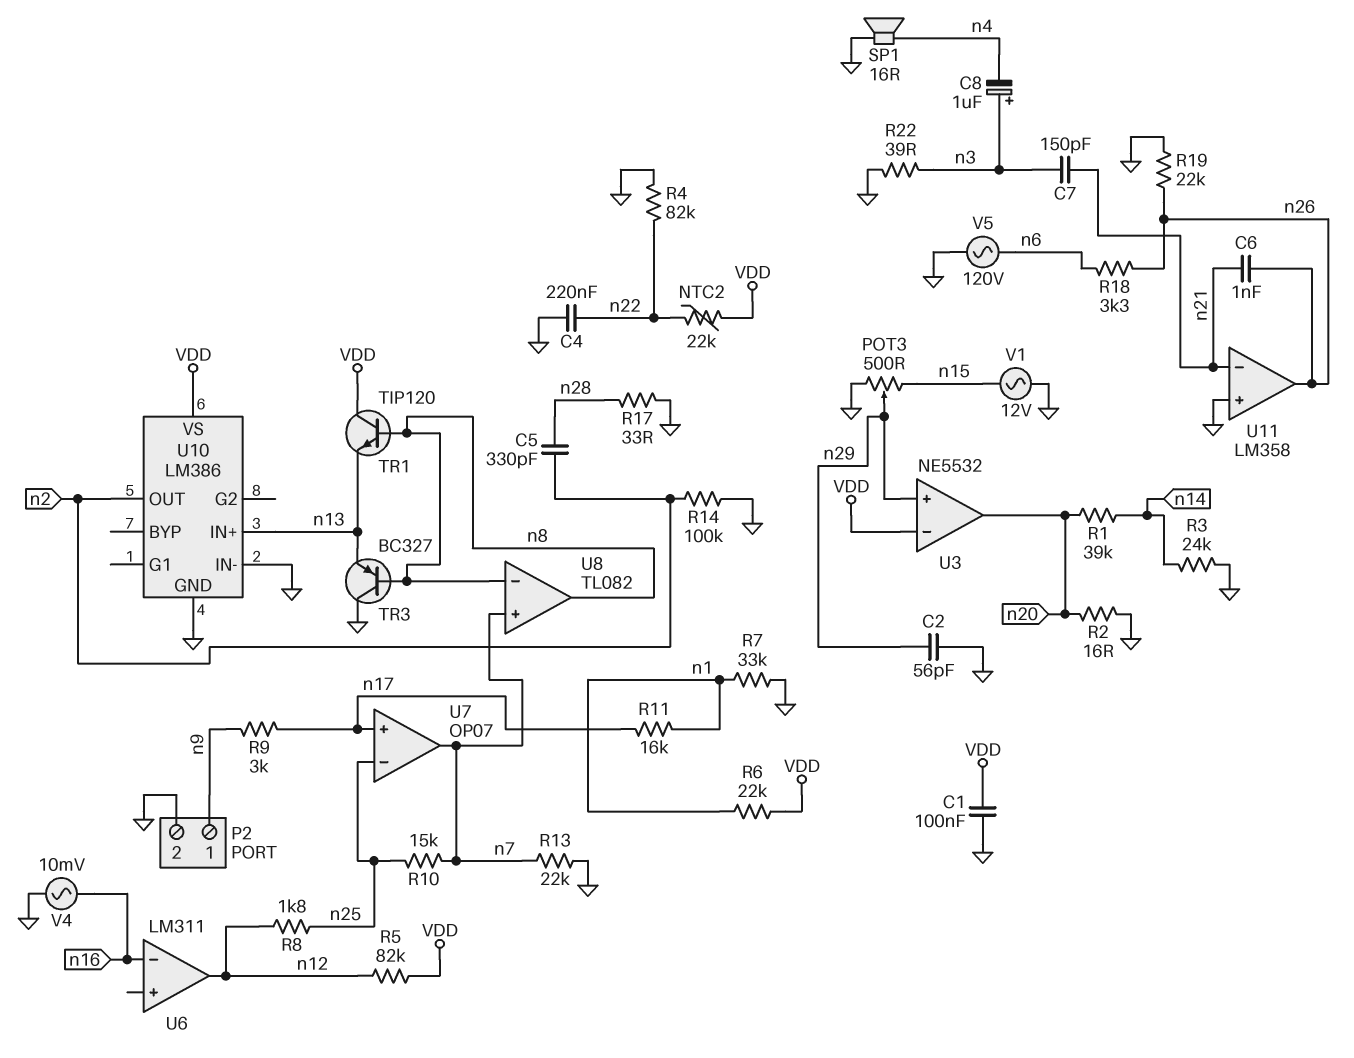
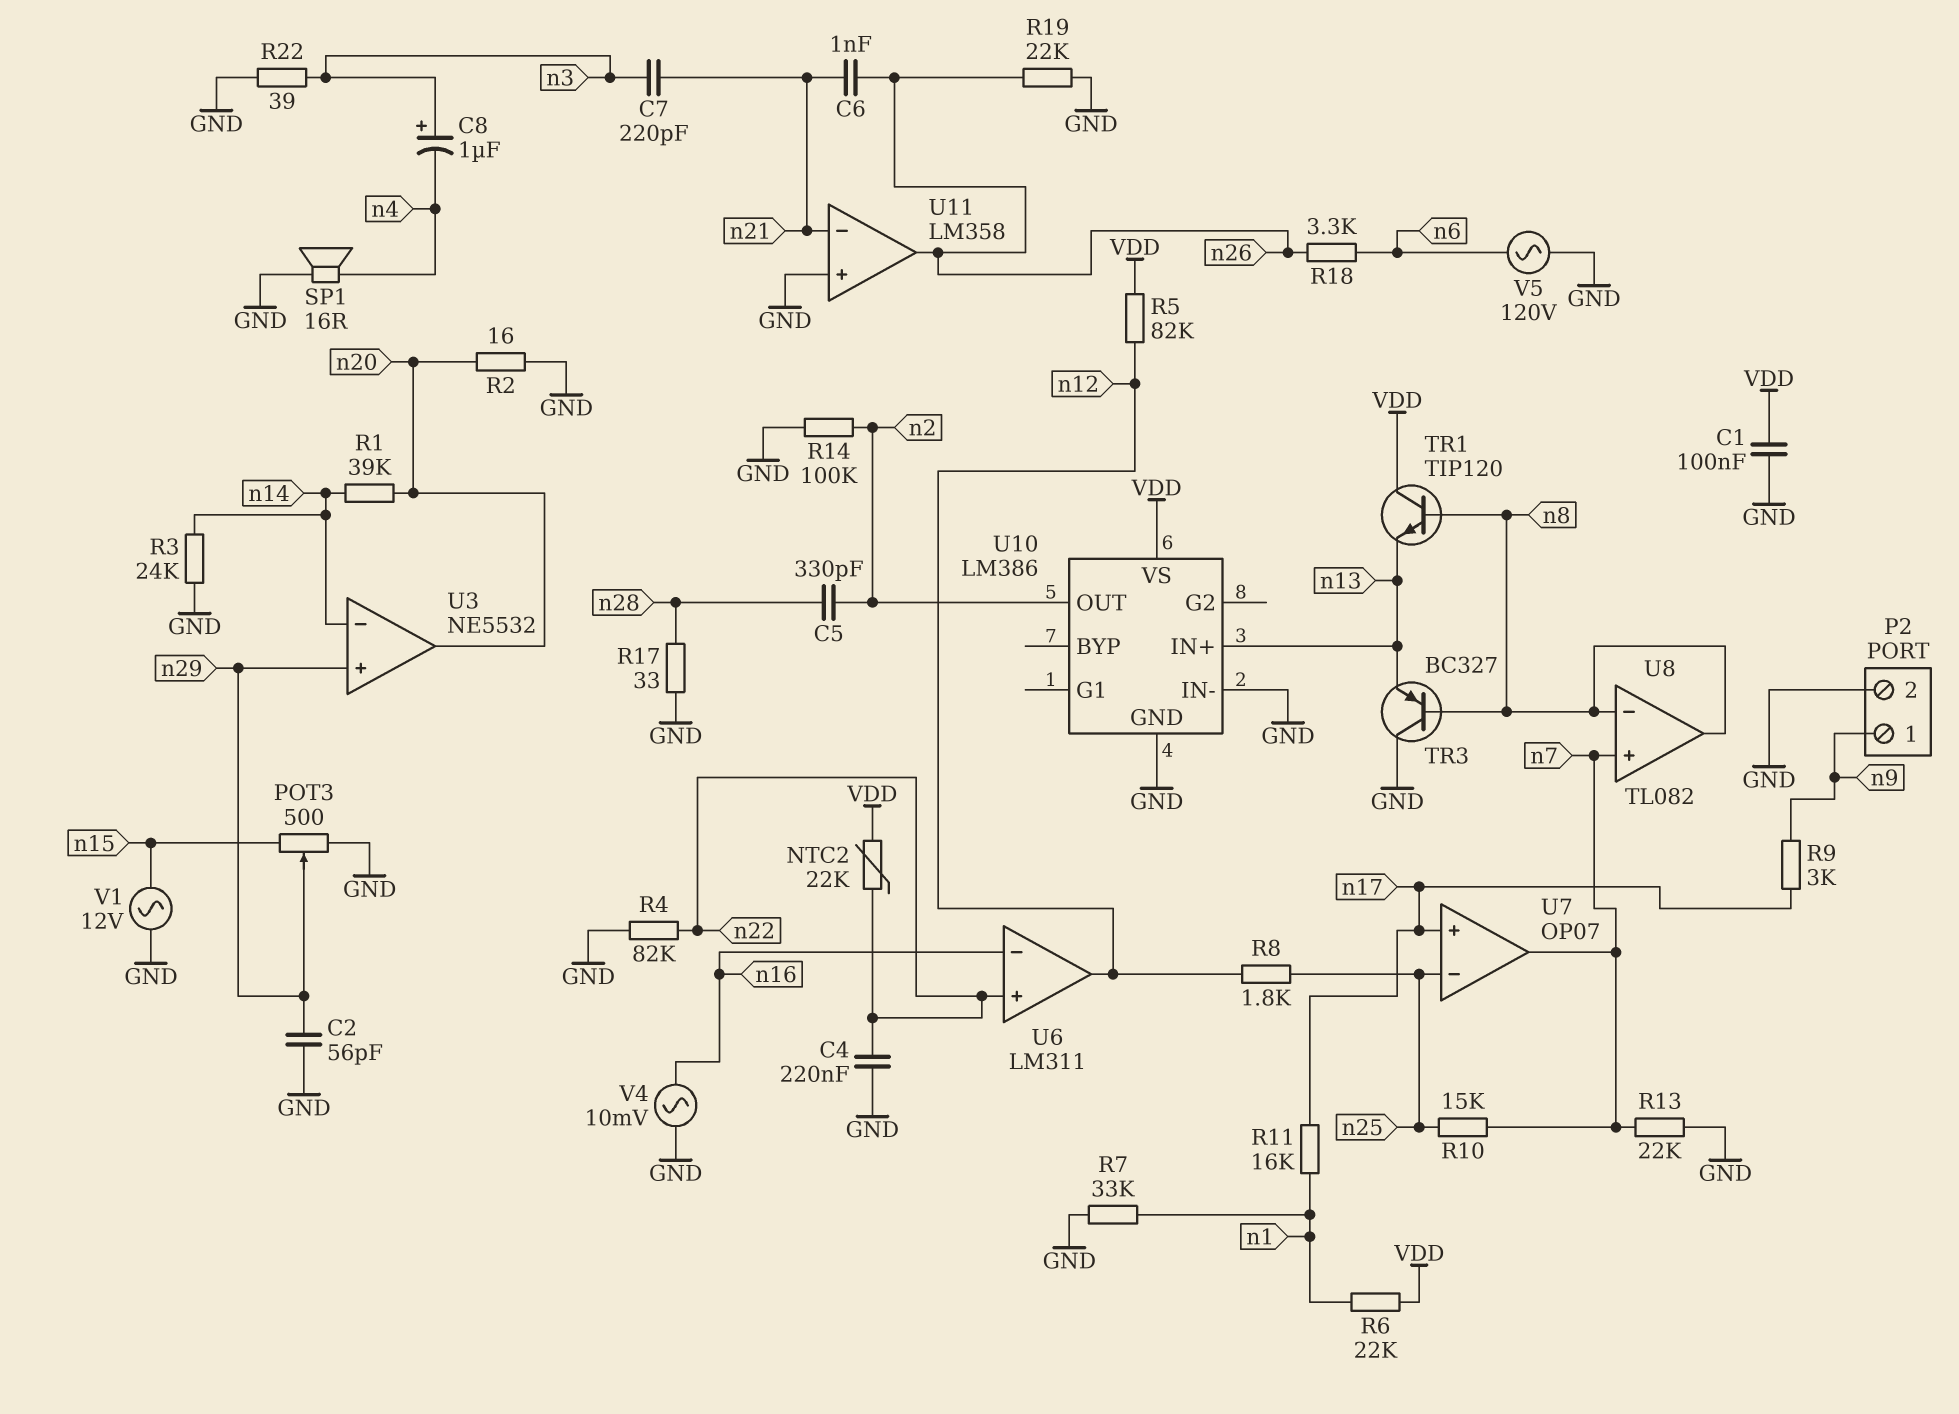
C7: 150pF (n3, n21) -> 220pF (n3, n21)
U3 pin in-: VDD -> n14
U6 pin in+: none -> n22

